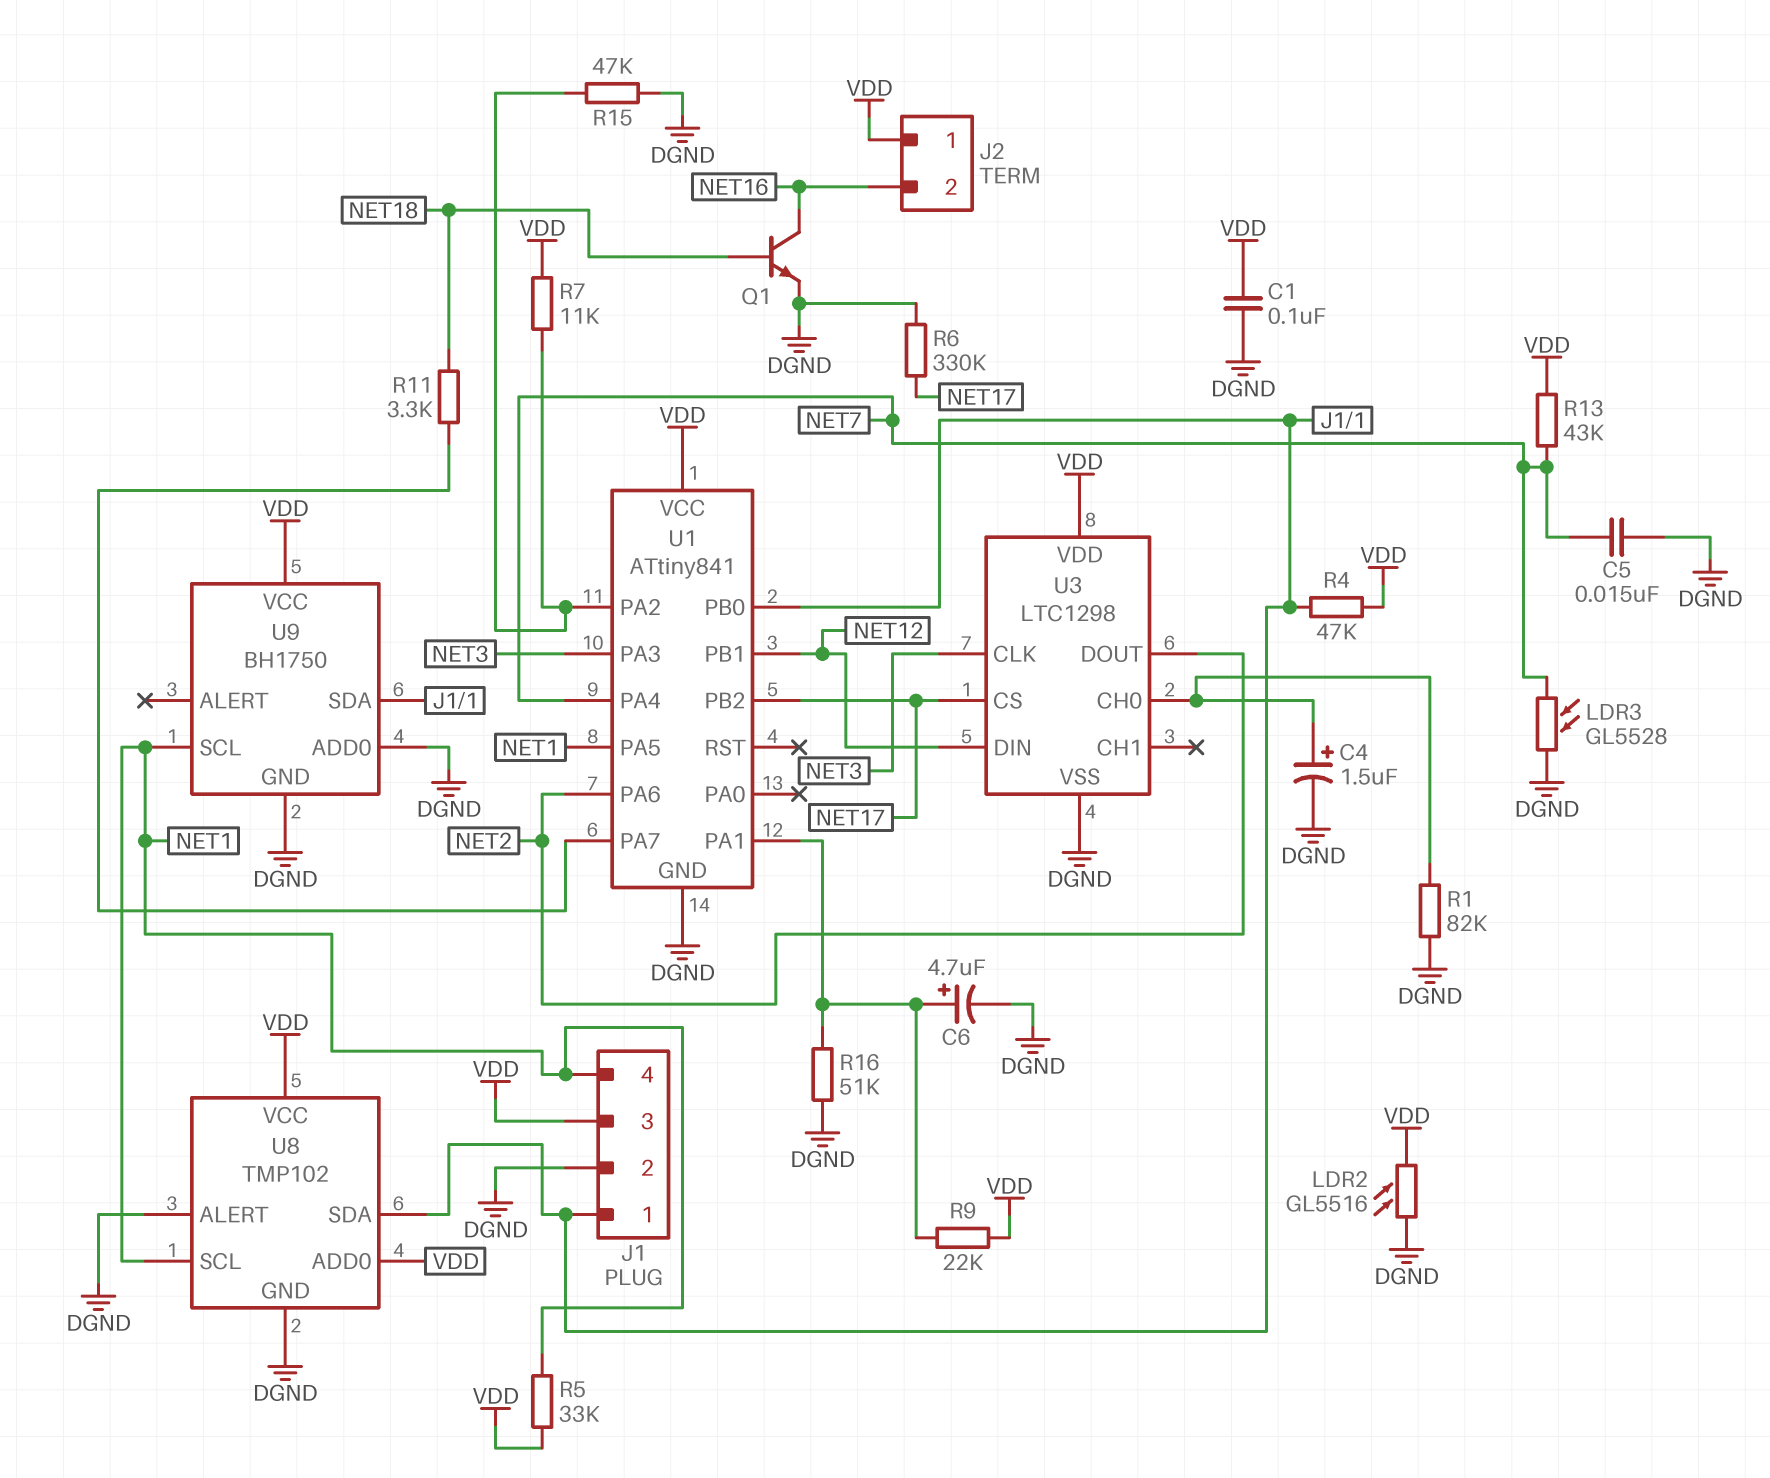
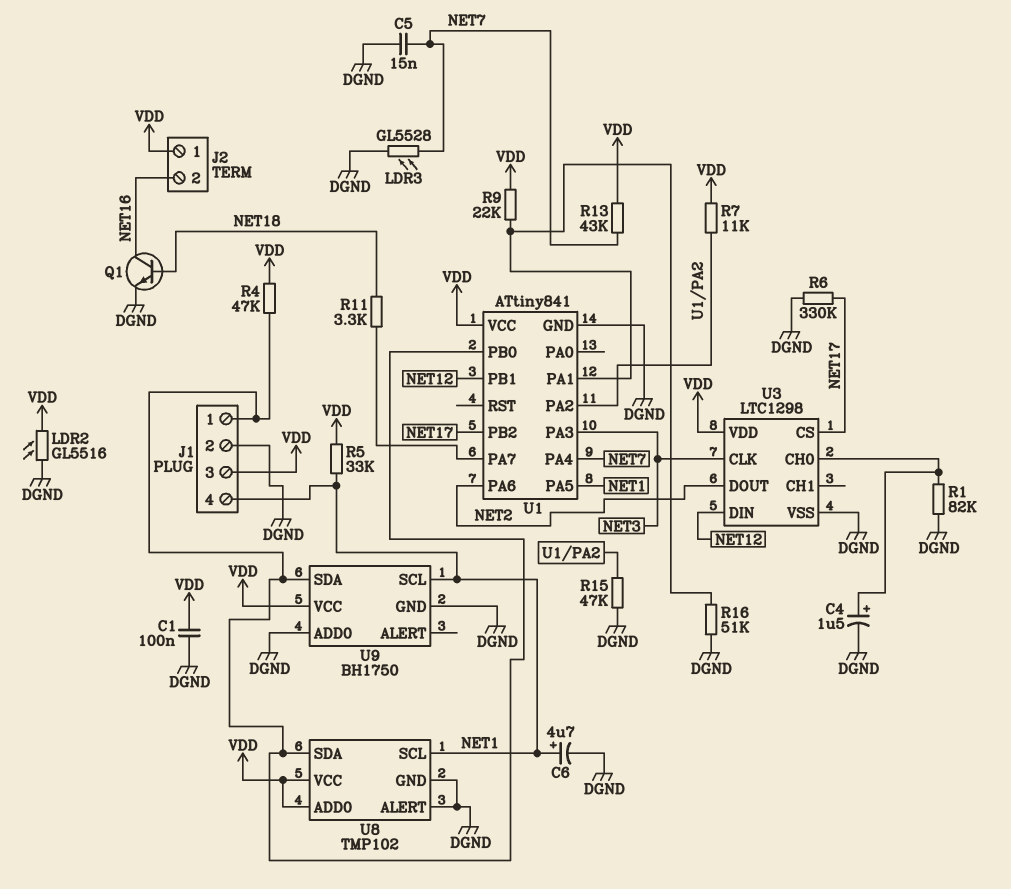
C6: 4.7uF (plus U1/PA1, minus DGND) -> 4.7uF (plus NET1, minus DGND)

